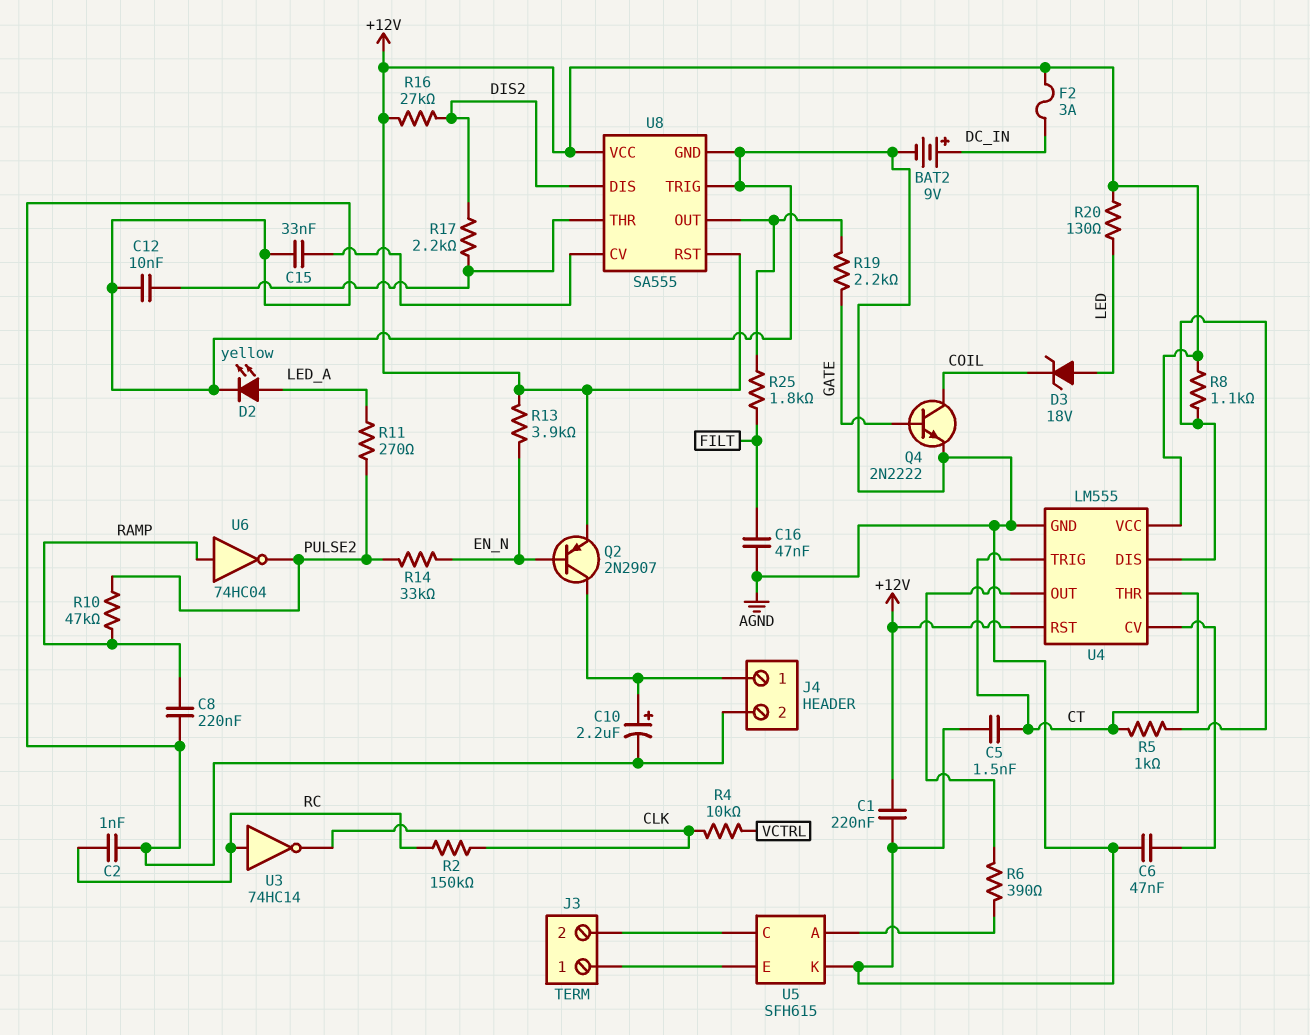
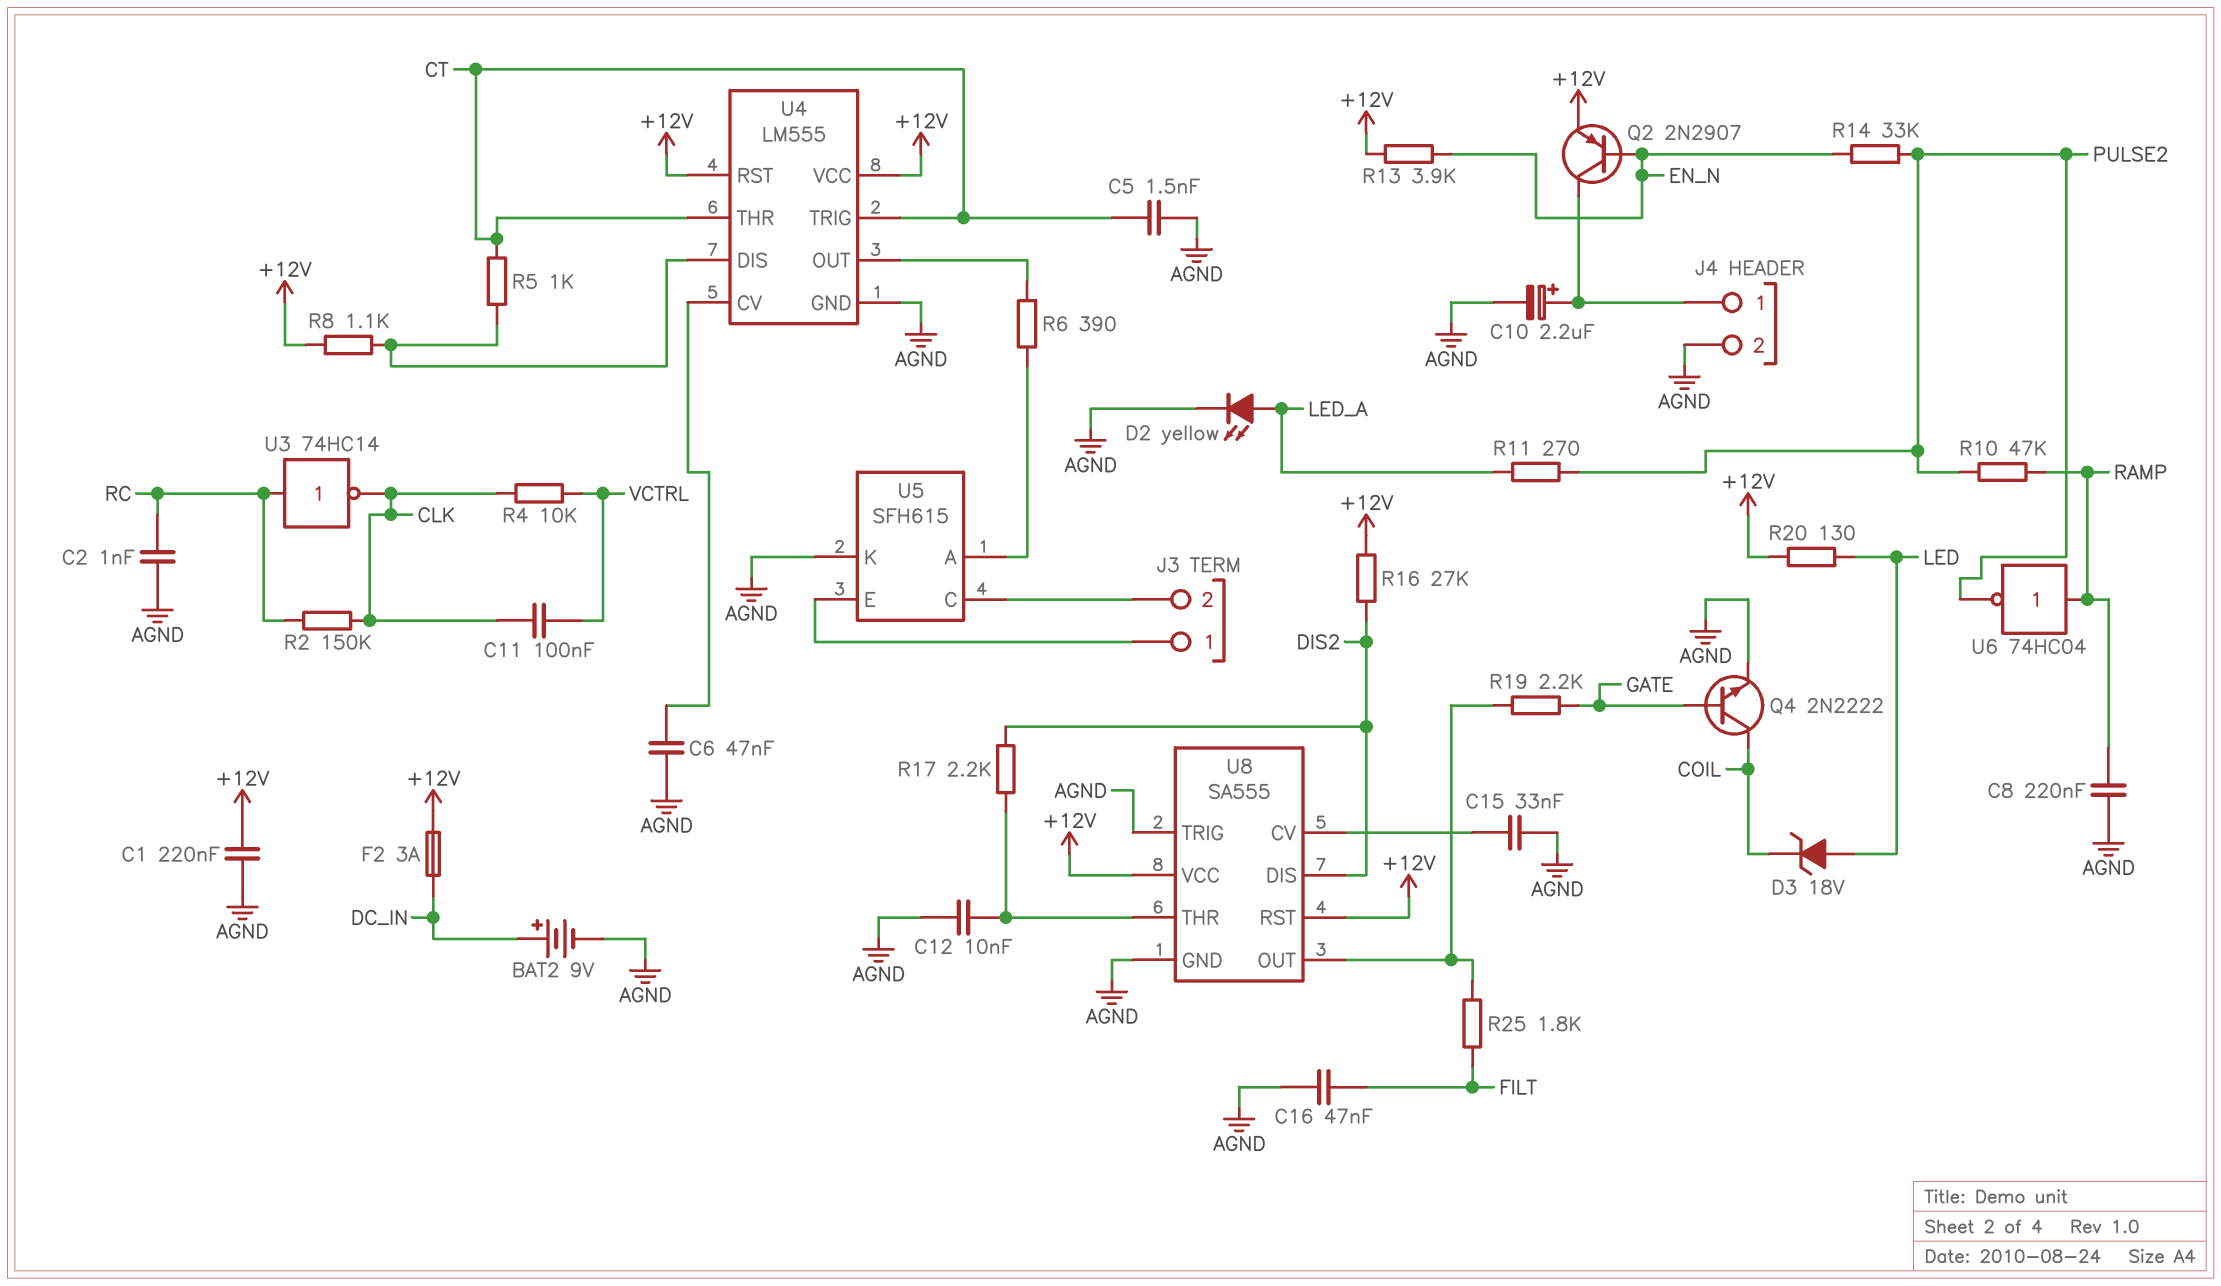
C11: none -> 100nF (CLK, VCTRL)

